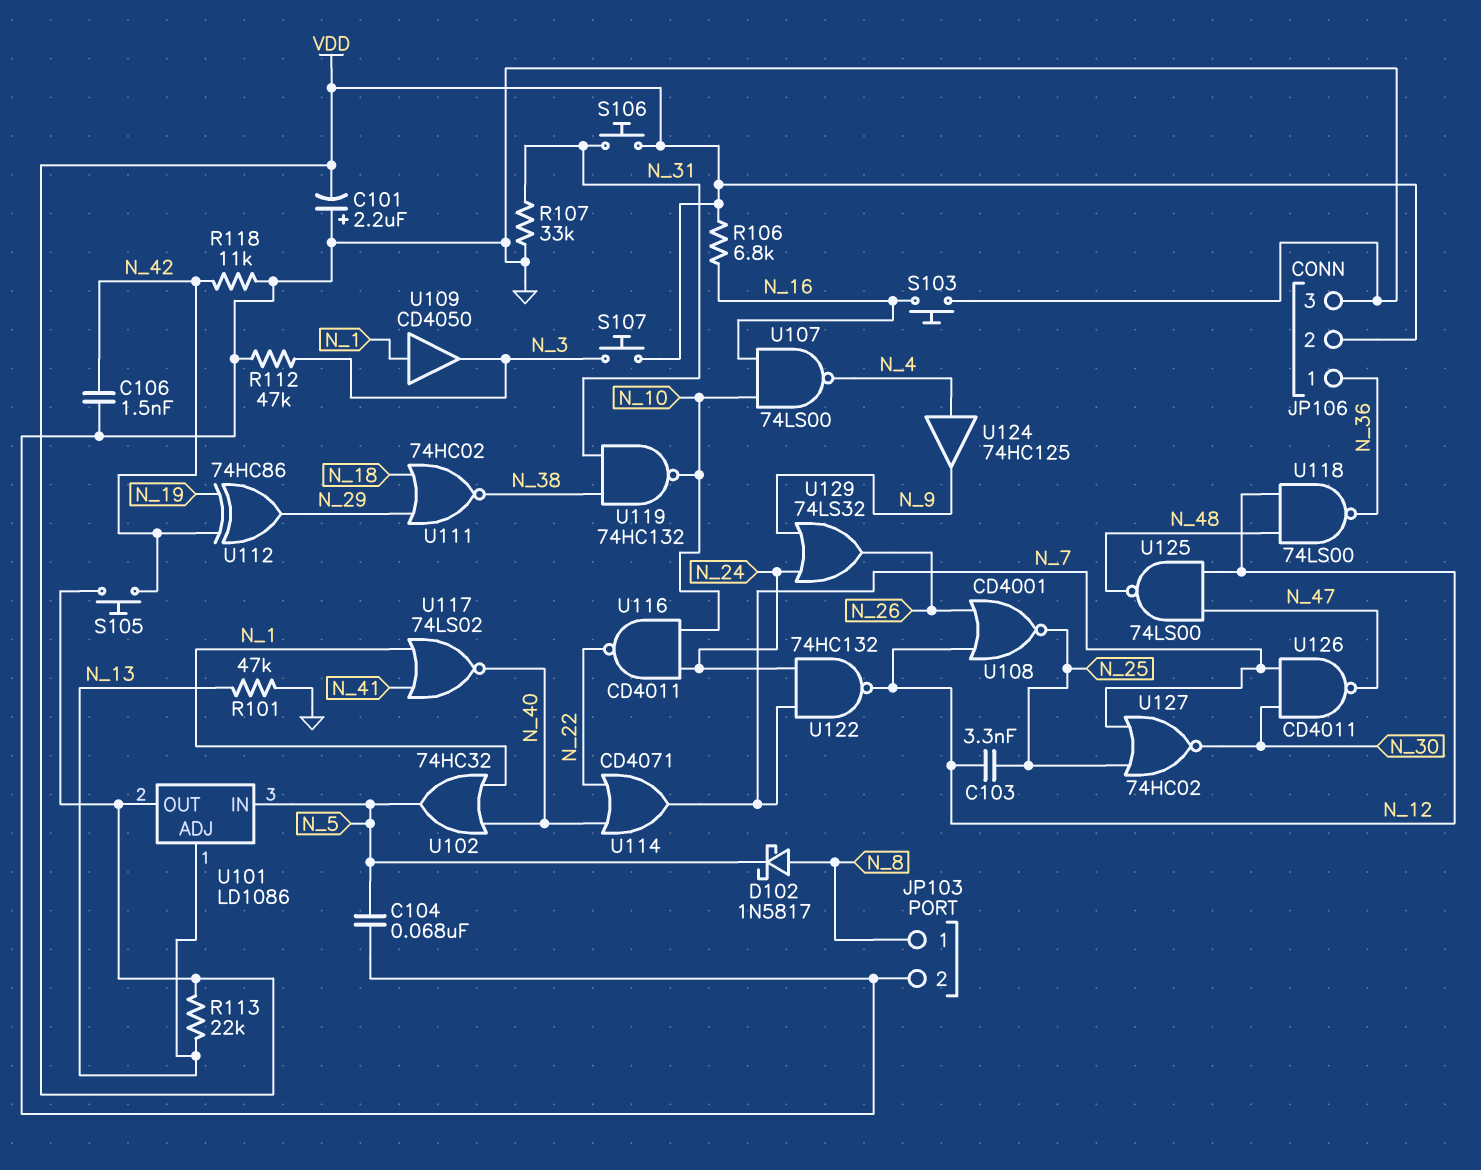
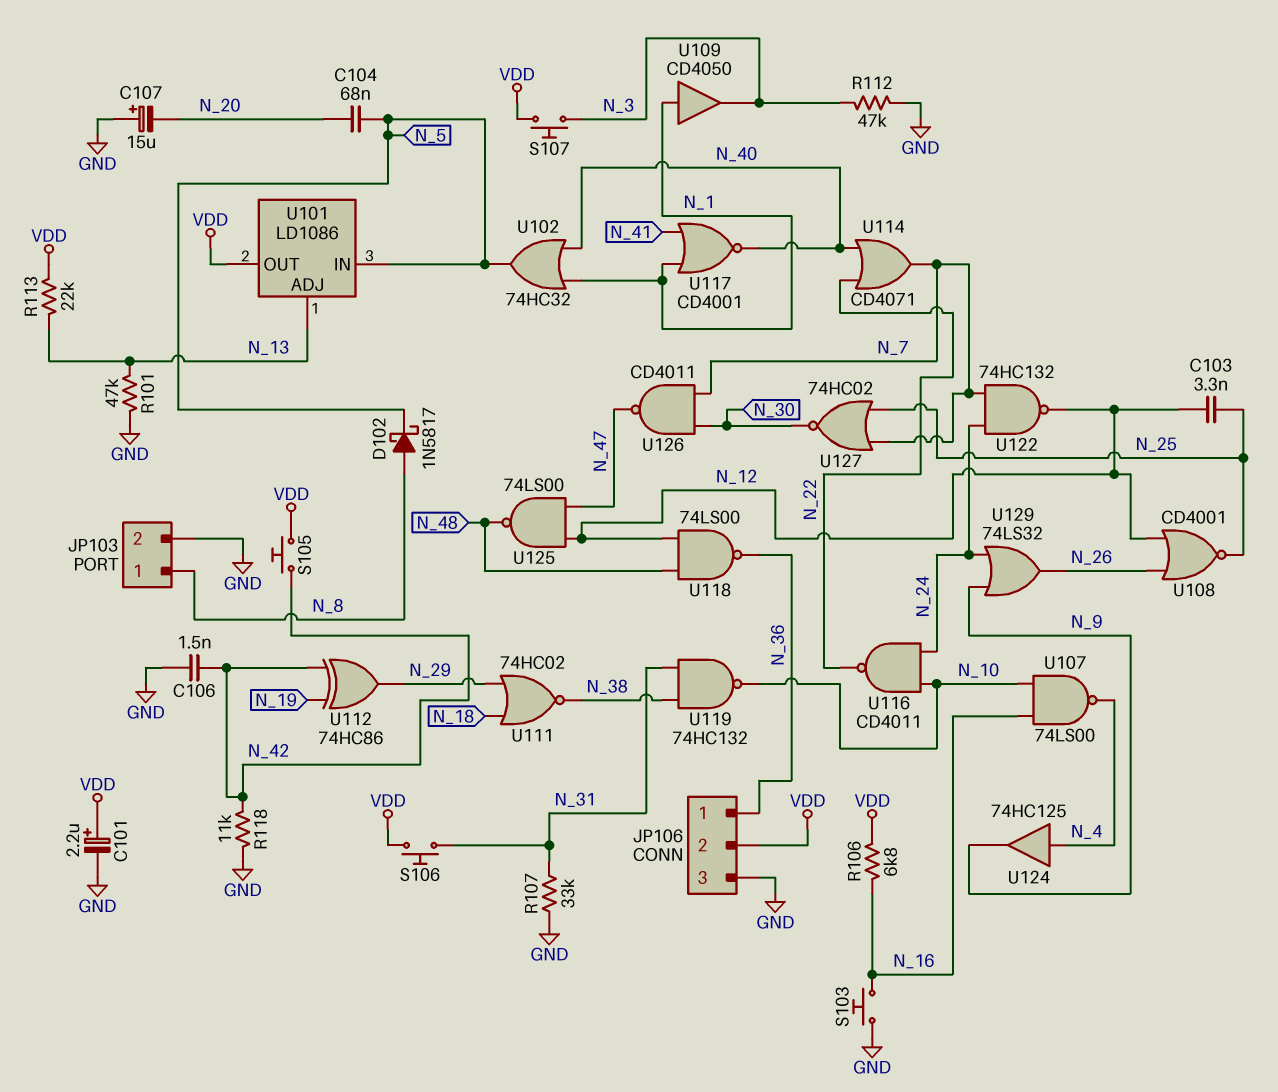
C101: 2.2uF (plus GND, minus VDD) -> 2.2uF (plus VDD, minus GND)
C104: 68nF (GND, N_5) -> 68nF (N_5, N_20)
C107: none -> 15uF (plus GND, minus N_20)
U117: NOR 74LS02 (in N_1, in N_41, out N_40) -> NOR CD4001 (in N_1, in N_41, out N_40)

